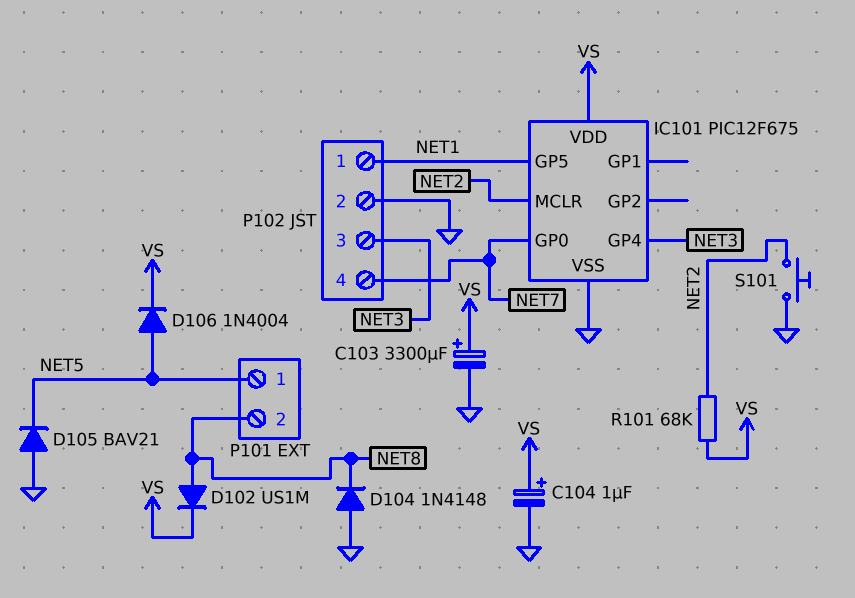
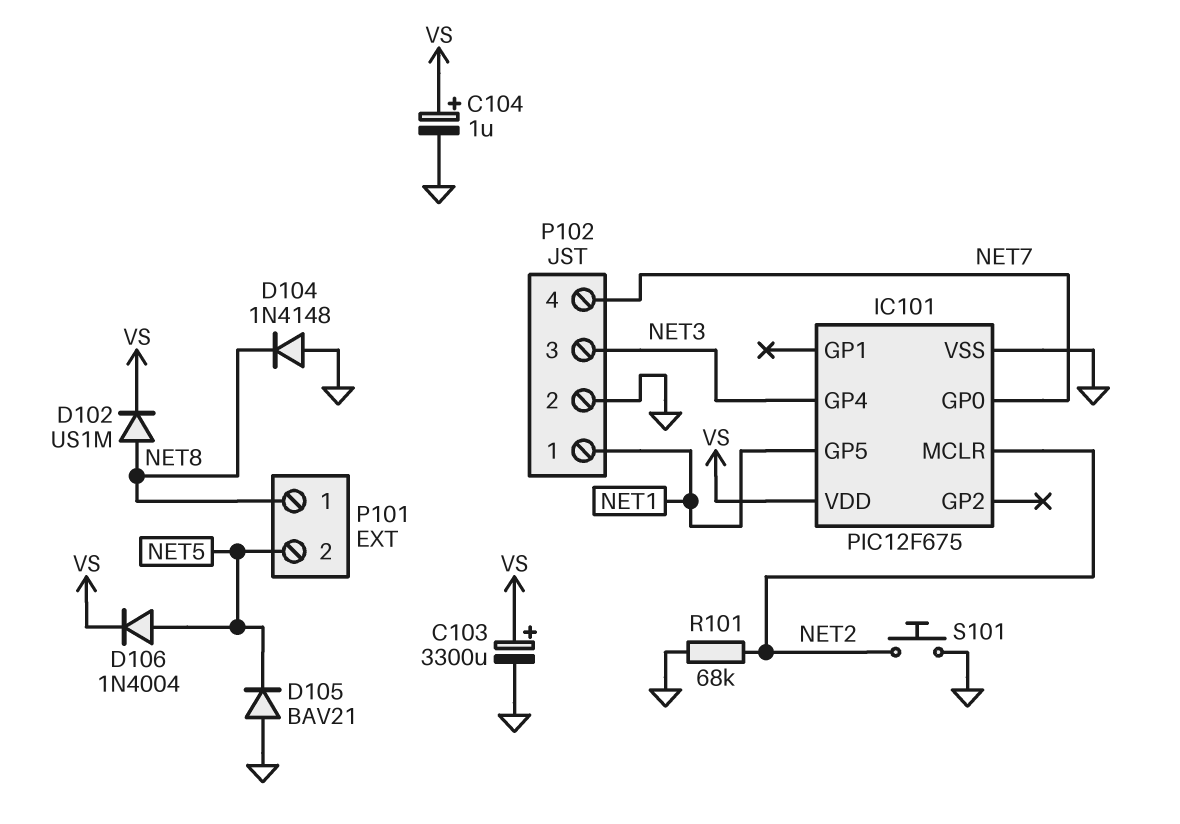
P101 pin 1: NET5 -> NET8
P101 pin 2: NET8 -> NET5
R101: 68k (NET2, VS) -> 68k (GND, NET2)

